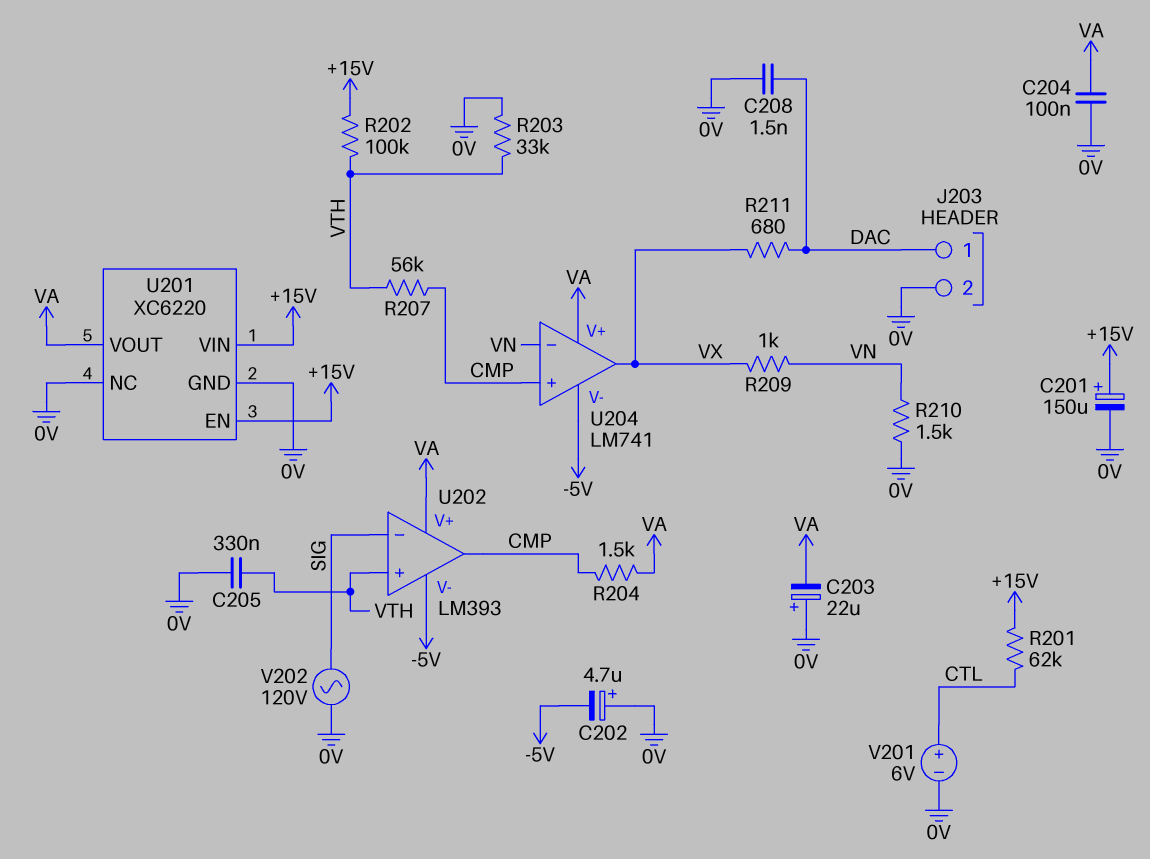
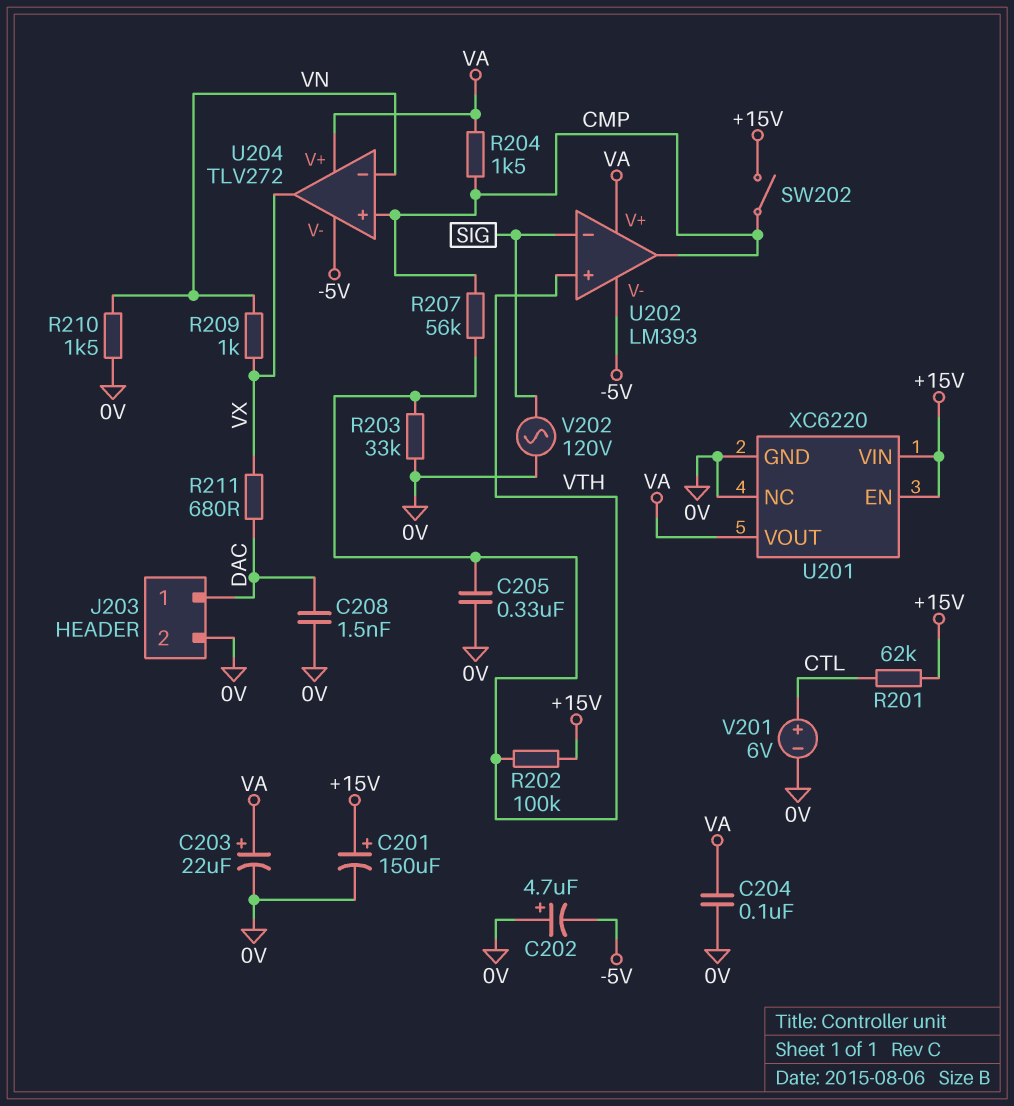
C203: 22uF (plus 0V, minus VA) -> 22uF (plus VA, minus 0V)
SW202: none -> switch (+15V, CMP)
U204: LM741 -> TLV272

